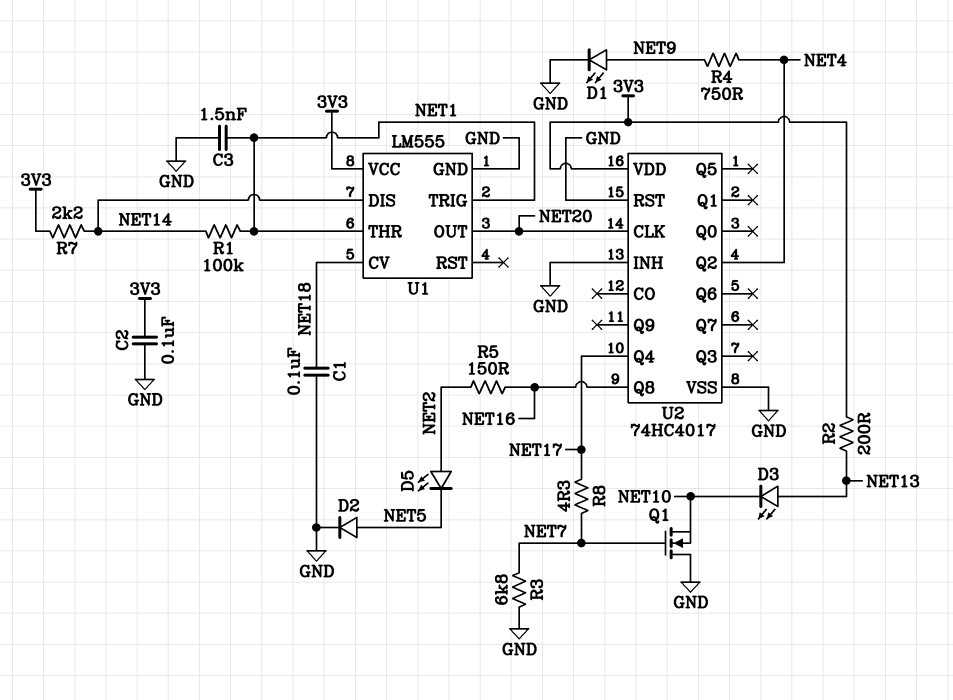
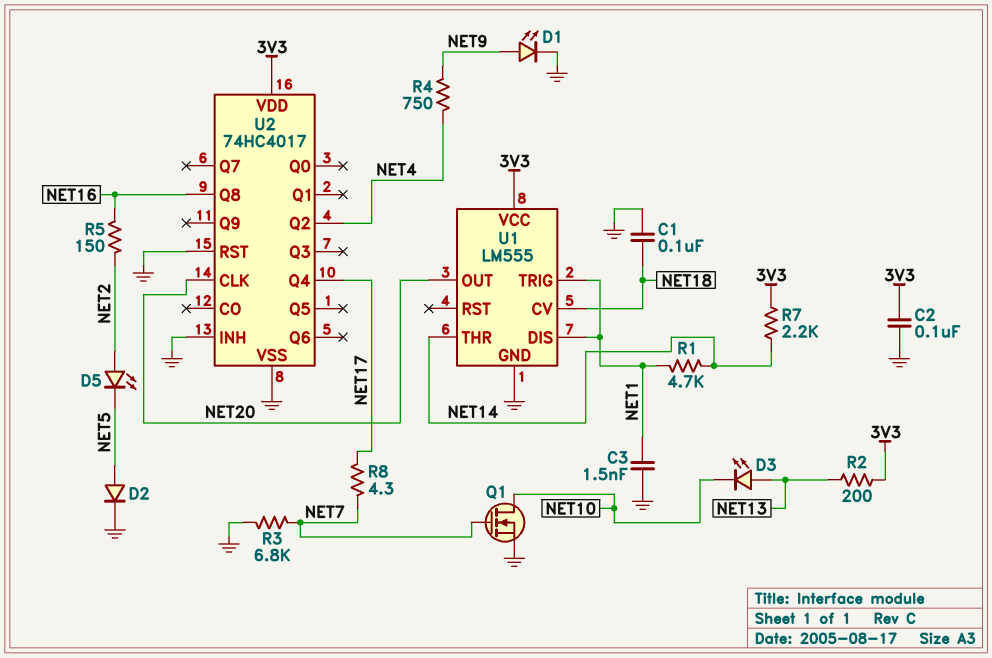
Q1: NMOS (G NET7, D GND, S NET10) -> NMOS (G NET7, D NET10, S GND)
R1: 100k (NET1, NET14) -> 4.7k (NET1, NET14)
U1 pin DIS: NET14 -> NET1
U1 pin THR: NET1 -> NET14

